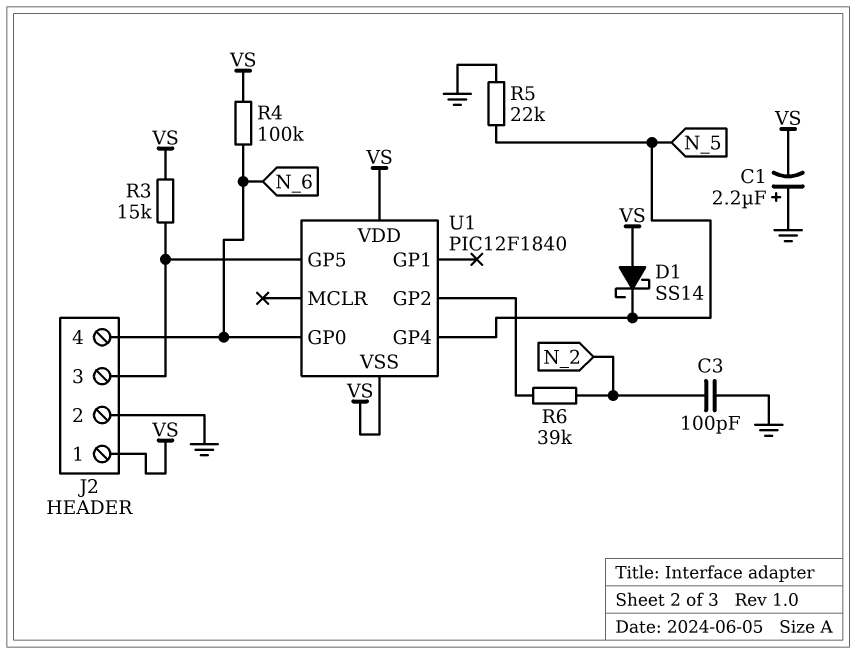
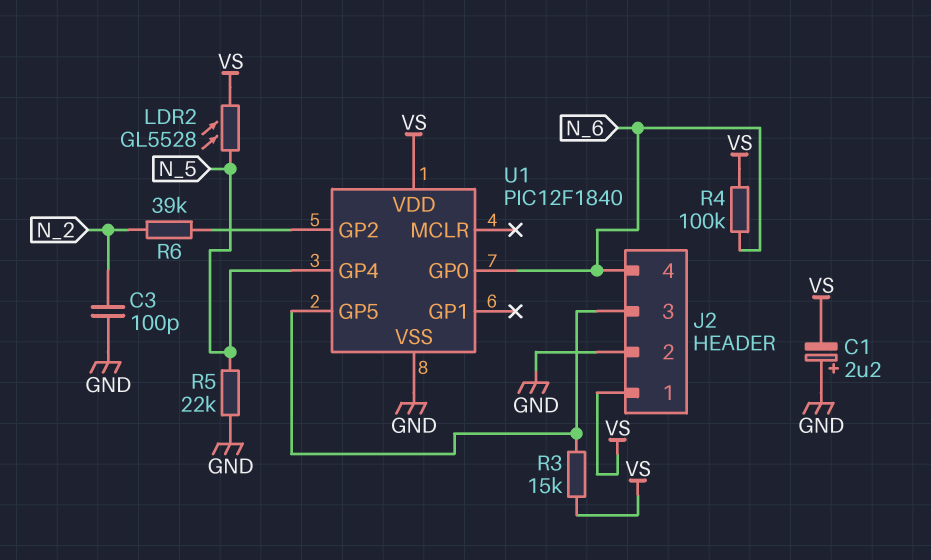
D1: schottky SS14 (A VS, K N_5) -> none
LDR2: none -> GL5528 (N_5, VS)
U1 pin VSS: VS -> GND

